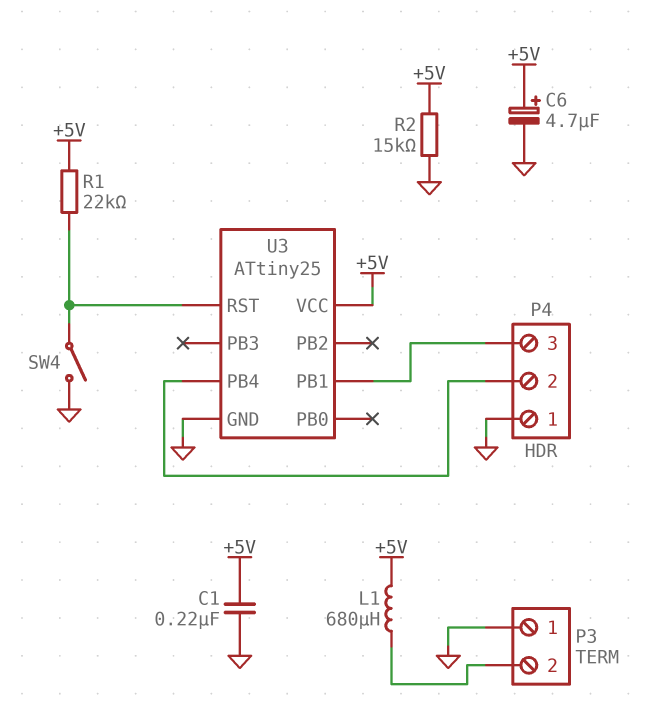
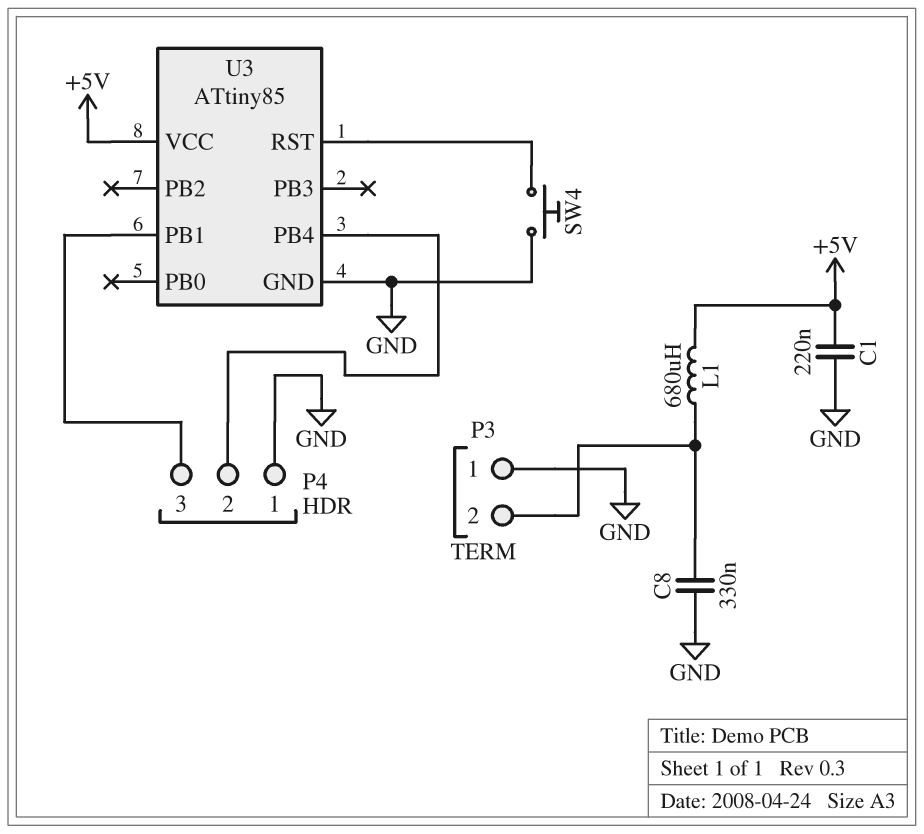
C6: 4.7uF (plus +5V, minus GND) -> none
C8: none -> 330nF (GND, P3/2)
R1: 22k (+5V, U3/RST) -> none
R2: 15k (+5V, GND) -> none
SW4: switch (GND, U3/RST) -> button (GND, U3/RST)
U3: ATtiny25 -> ATtiny85

